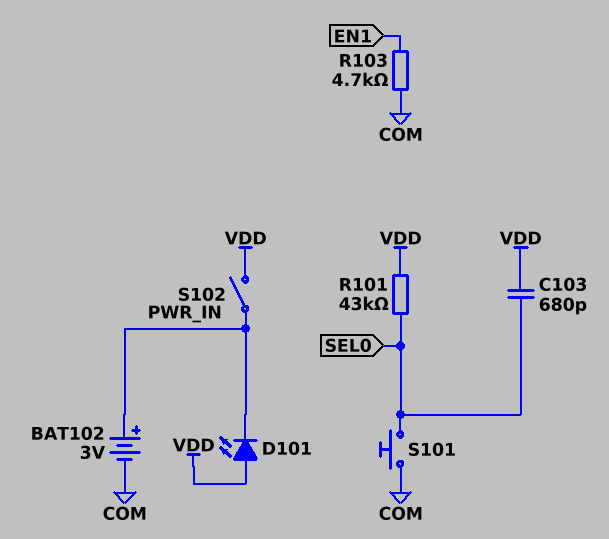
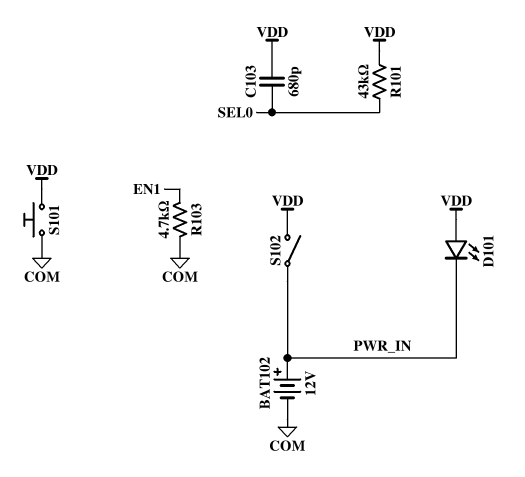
BAT102: 3V (plus PWR_IN, minus COM) -> 12V (plus PWR_IN, minus COM)
S101: button (COM, SEL0) -> button (COM, VDD)

